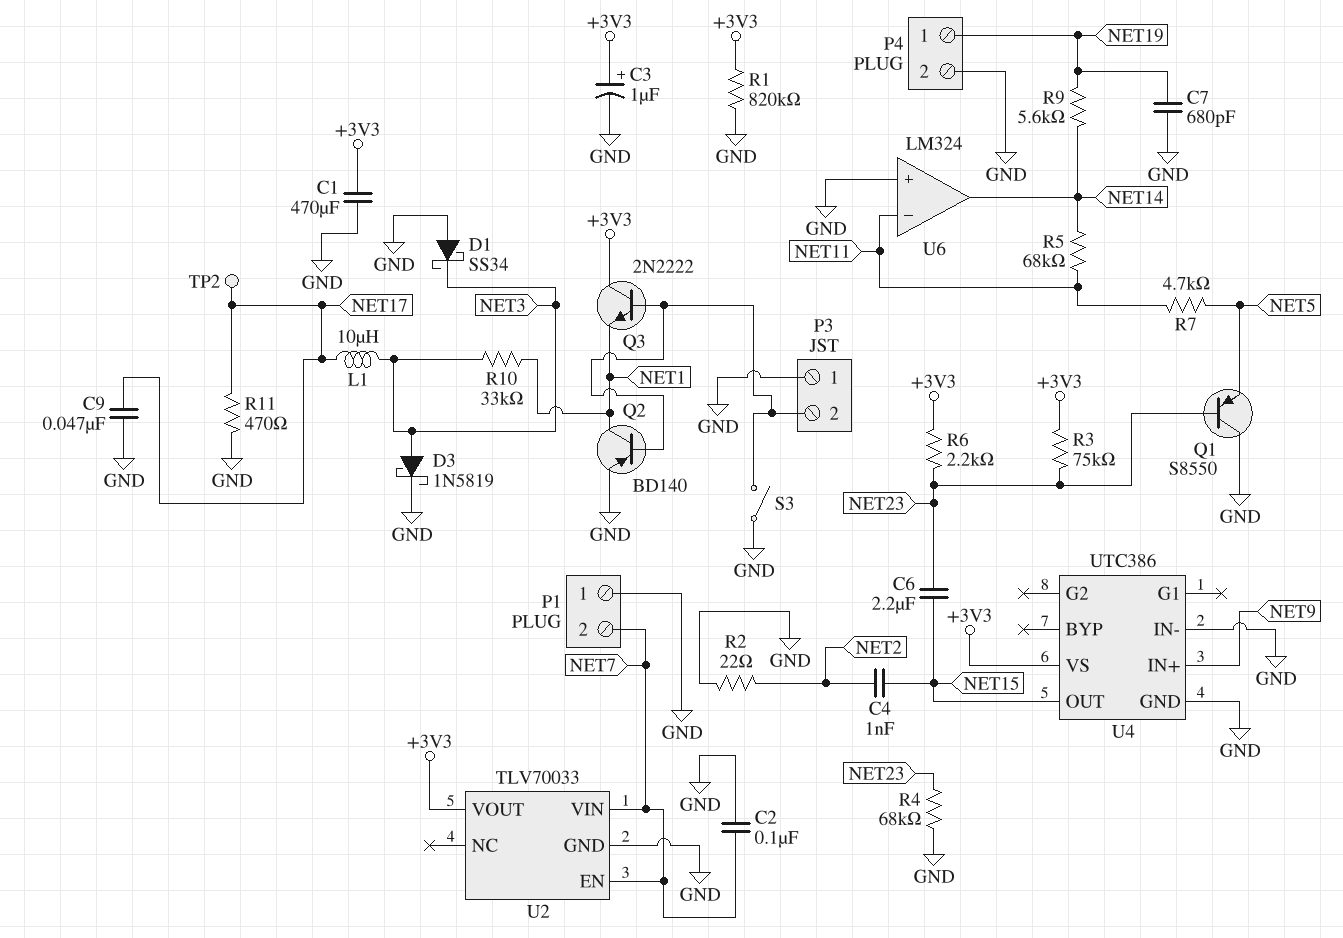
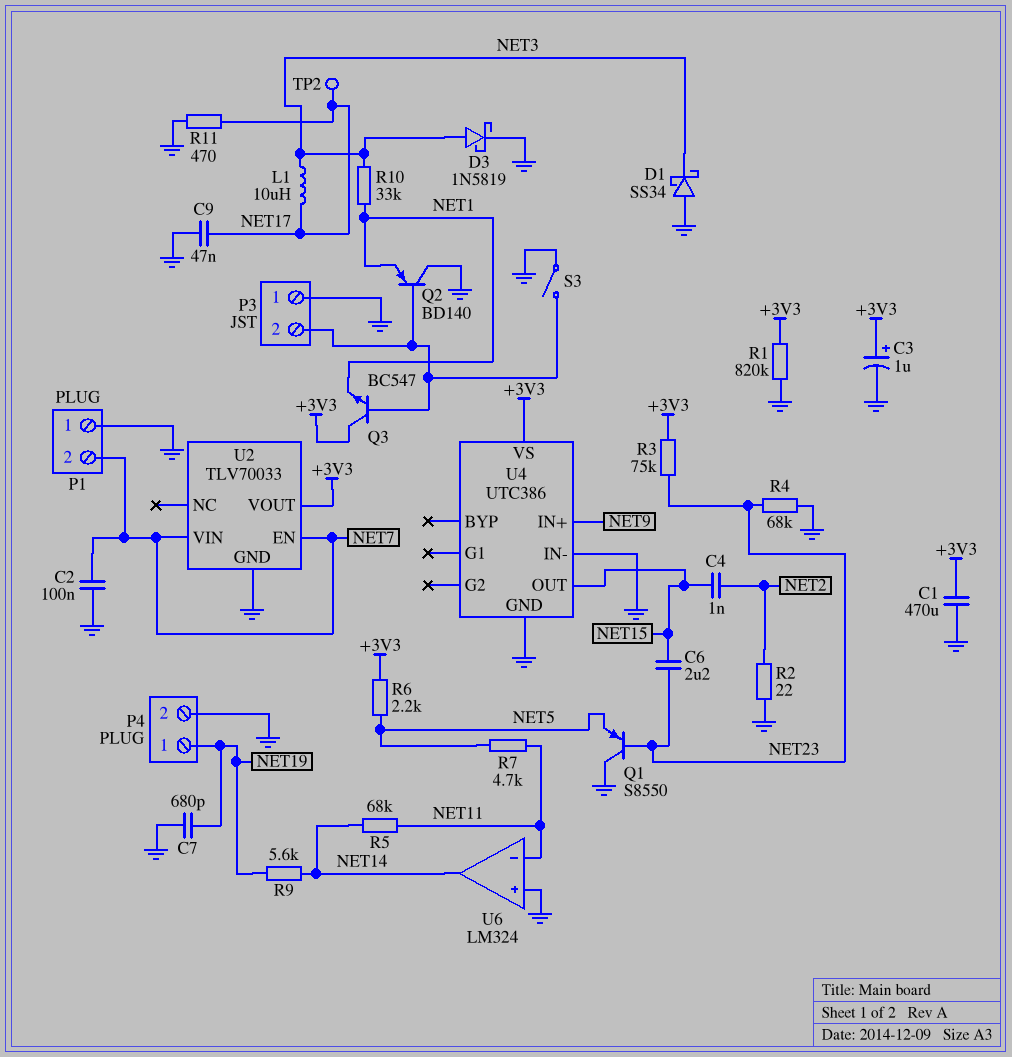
Q2: PNP BD140 (B P3/2, C NET1, E GND) -> PNP BD140 (B P3/2, C GND, E NET1)
Q3: NPN 2N2222 (B P3/2, C +3V3, E NET1) -> NPN BC547 (B P3/2, C +3V3, E NET1)
R6: 2.2k (+3V3, NET23) -> 2.2k (+3V3, NET5)

